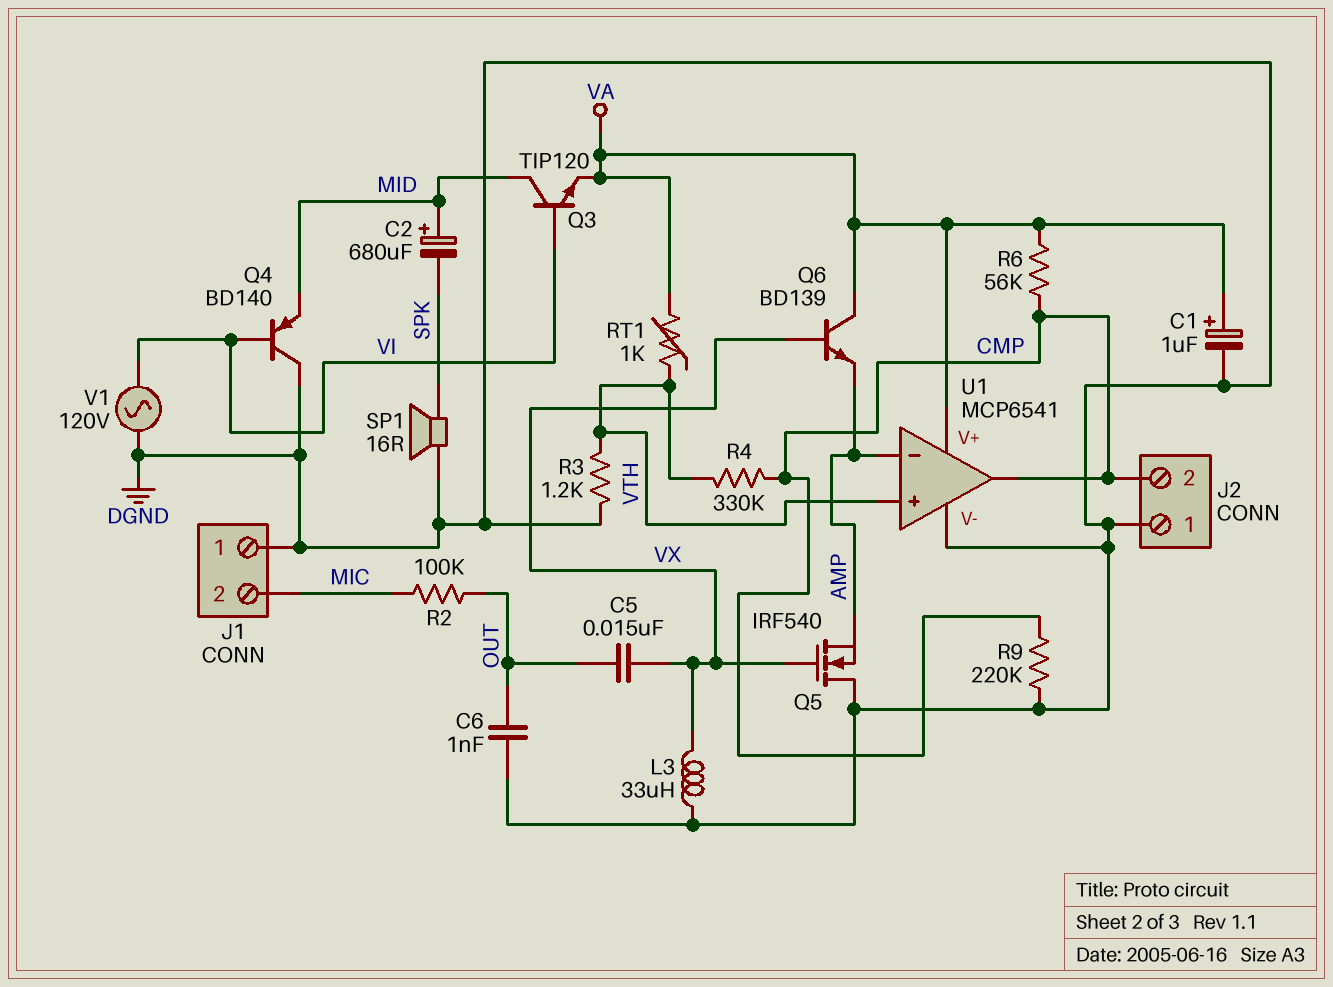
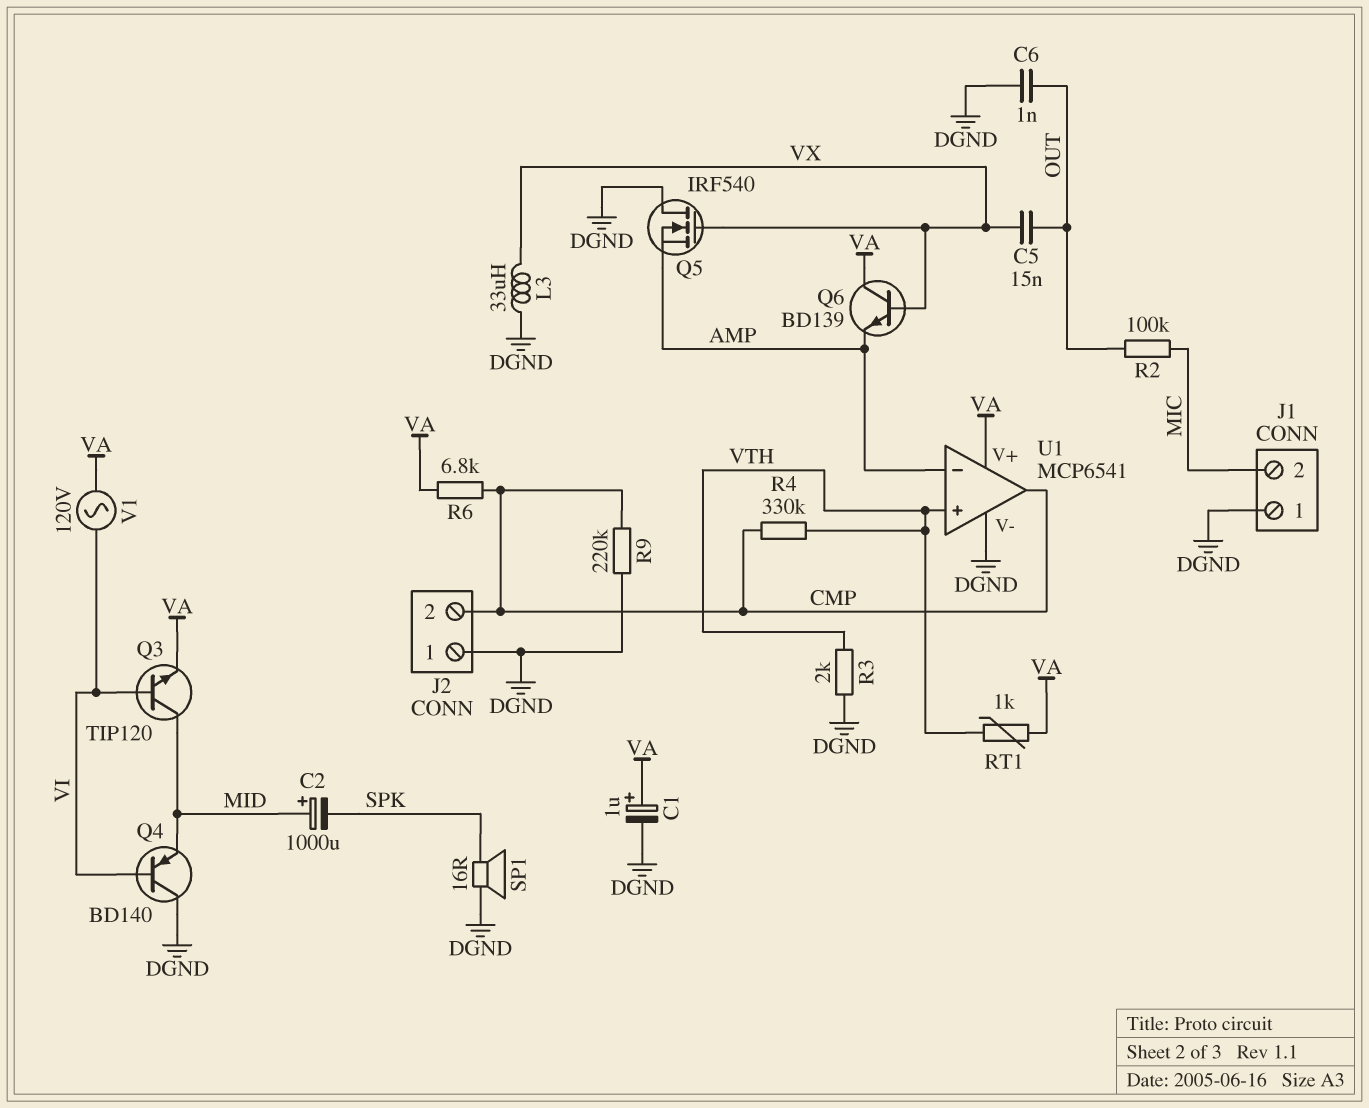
C2: 680uF (plus MID, minus SPK) -> 1000uF (plus MID, minus SPK)
R3: 1.2k (DGND, VTH) -> 2k (DGND, VTH)
R6: 56k (CMP, VA) -> 6.8k (CMP, VA)
V1: AC 120V (DGND, VI) -> AC 120V (VA, VI)

